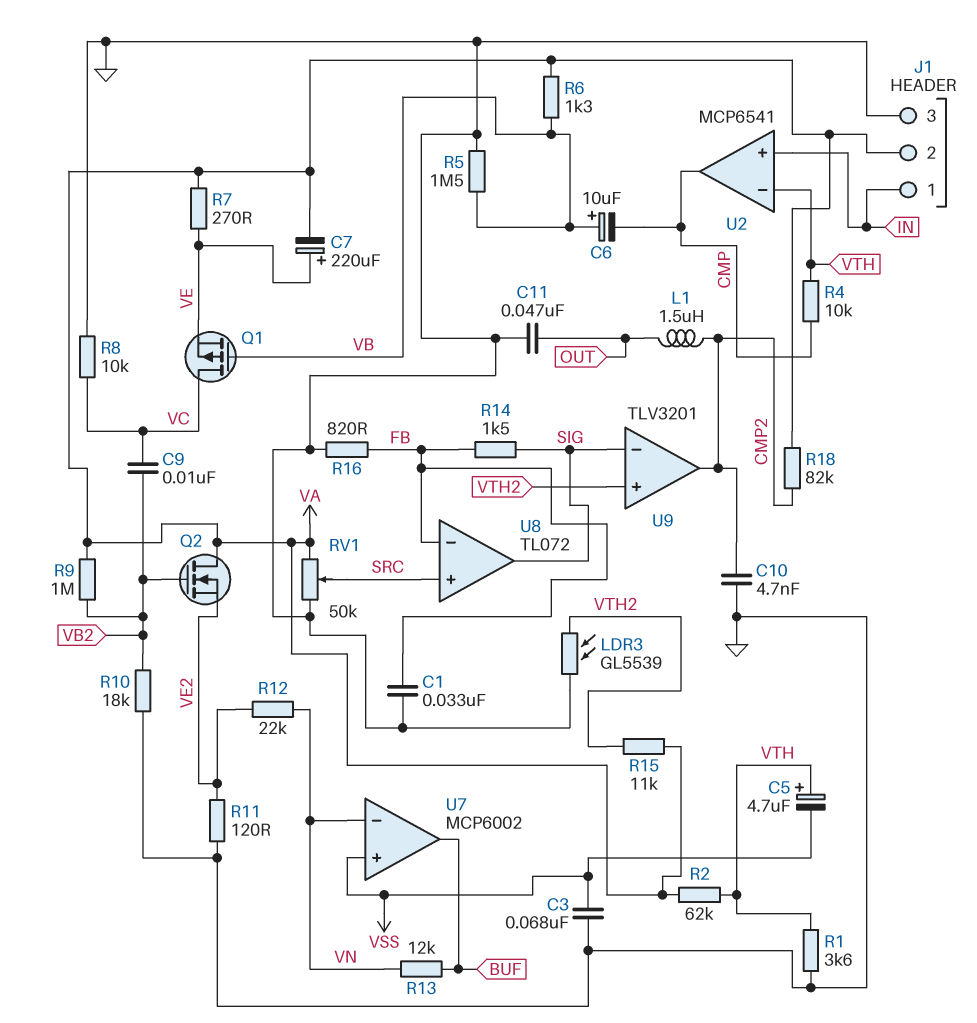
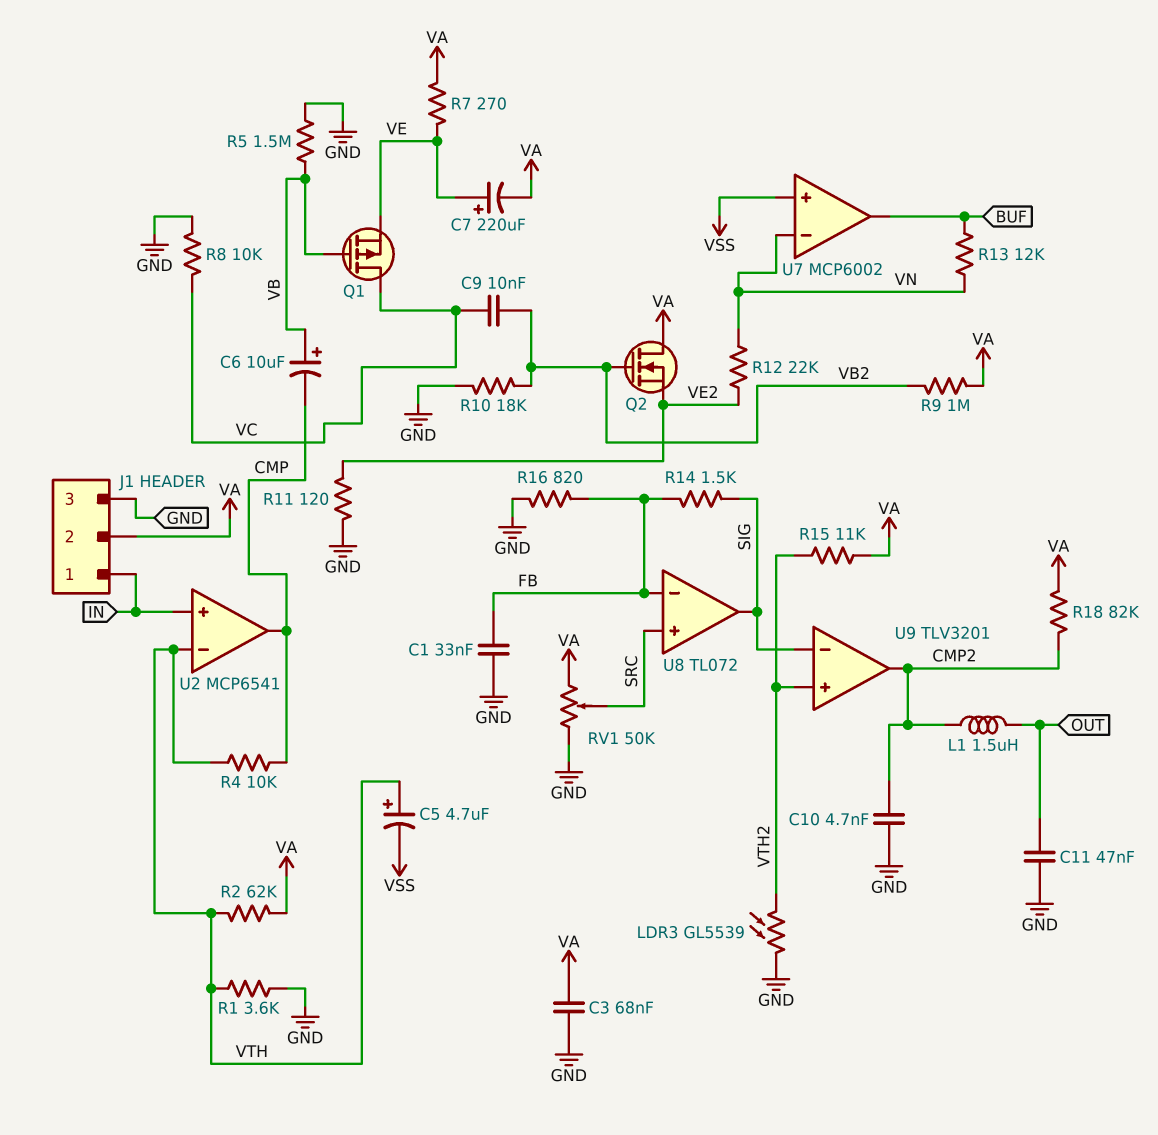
C3: 68nF (GND, VSS) -> 68nF (GND, VA)
R6: 1.3k (VA, VB) -> none

